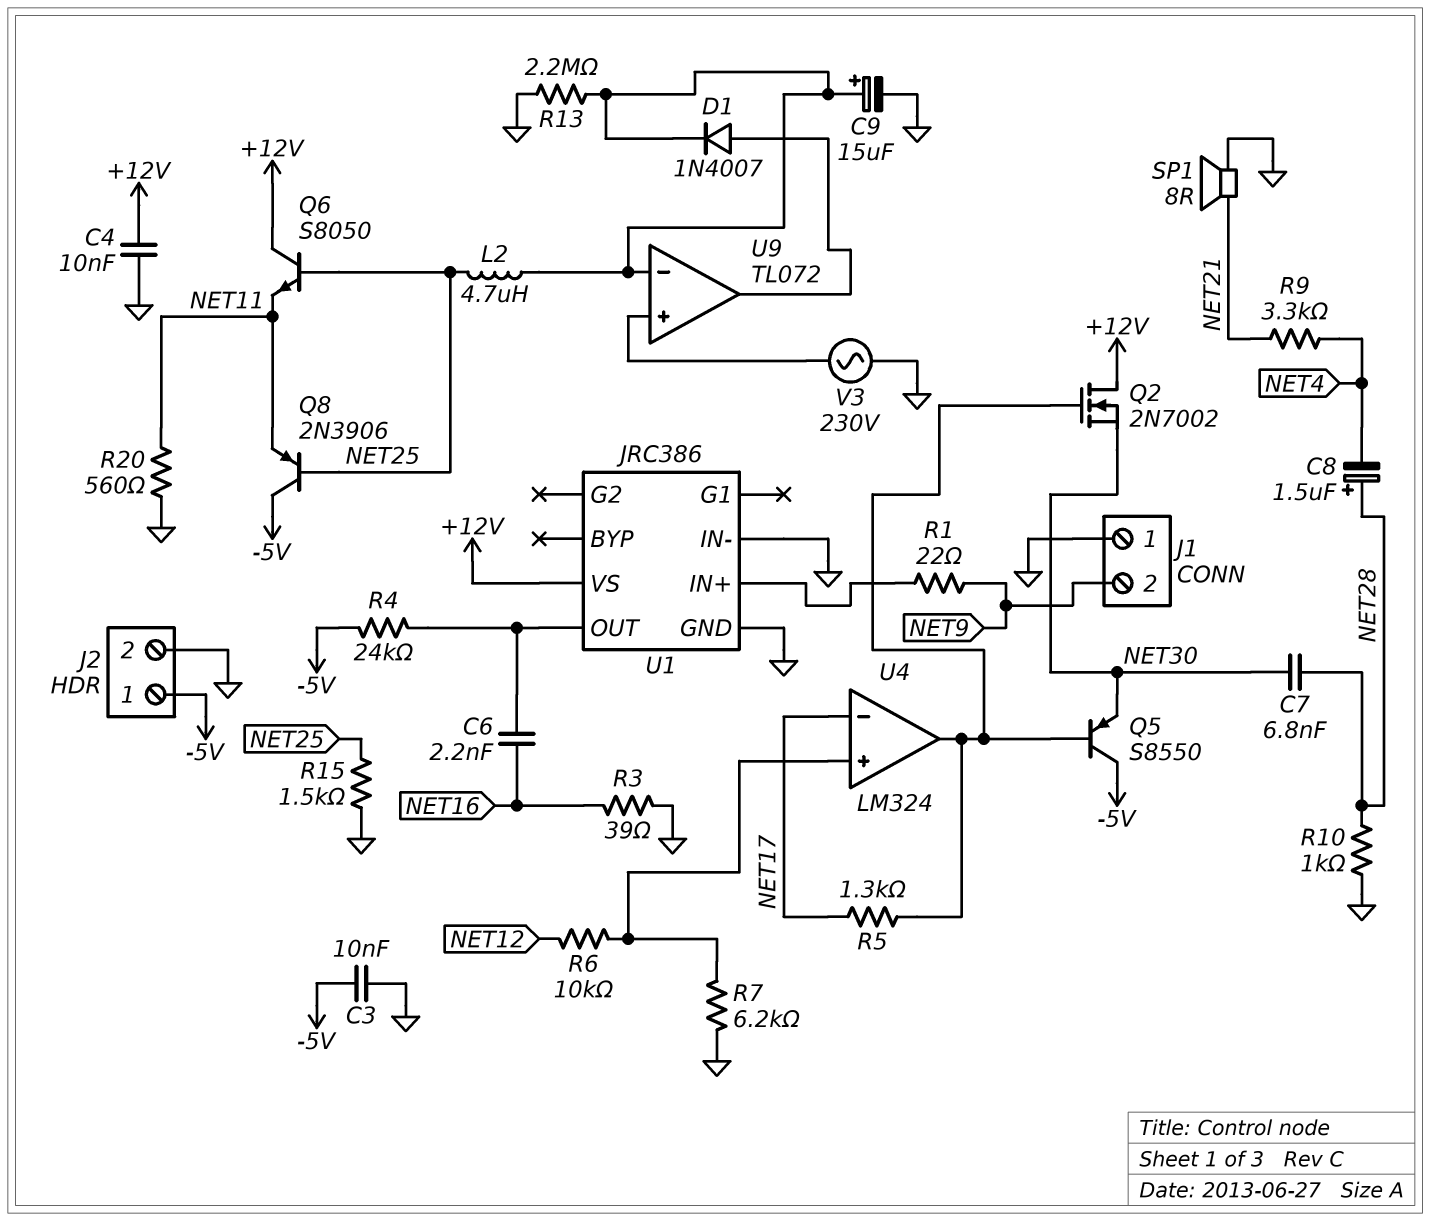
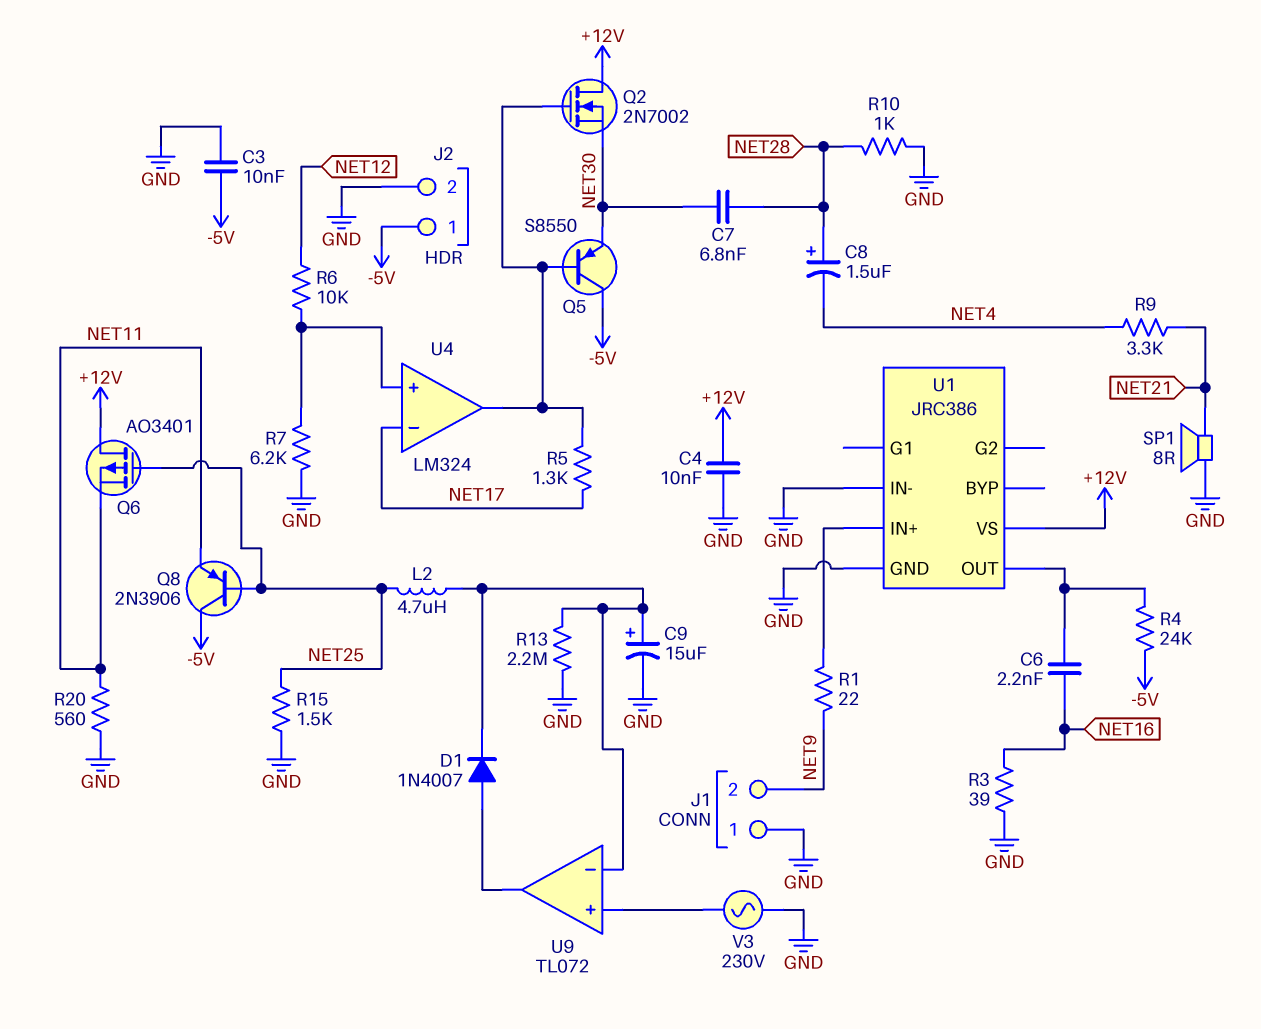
Q6: NPN S8050 (B NET25, C +12V, E NET11) -> PMOS AO3401 (G NET25, D +12V, S NET11)

